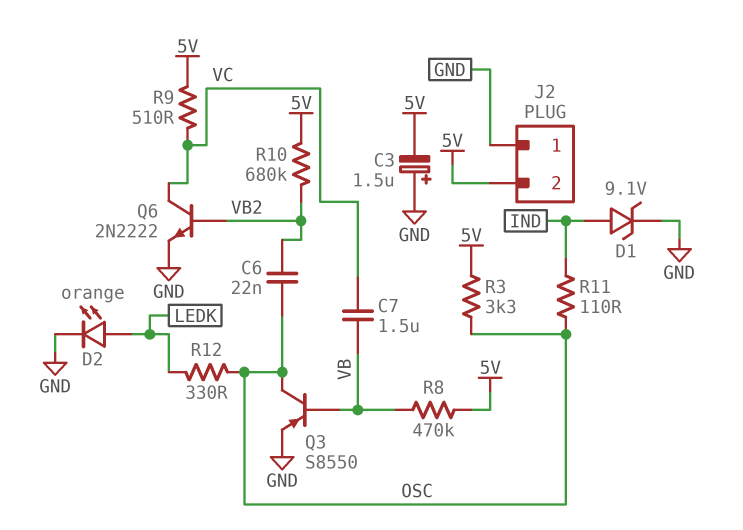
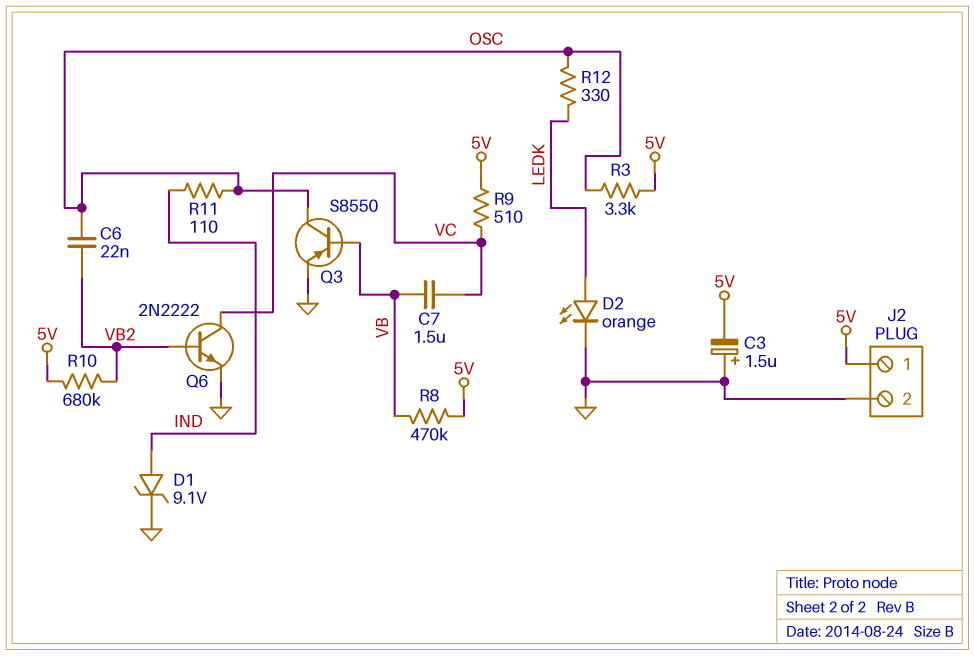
J2 pin 1: GND -> 5V
J2 pin 2: 5V -> GND

